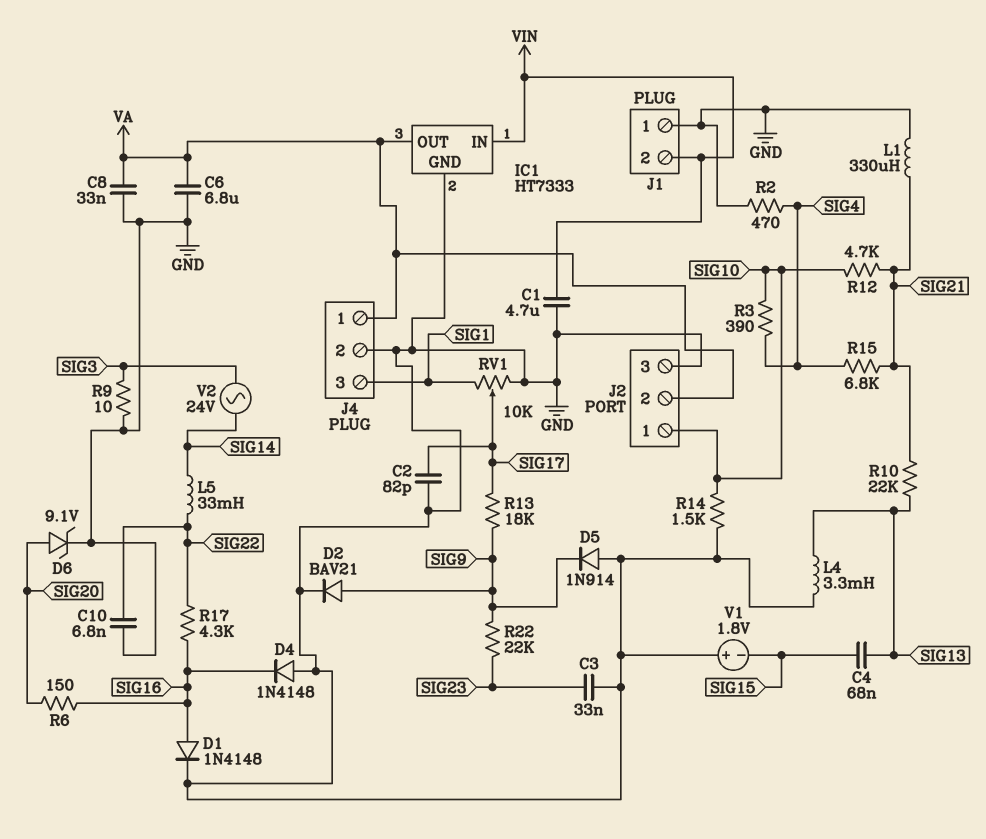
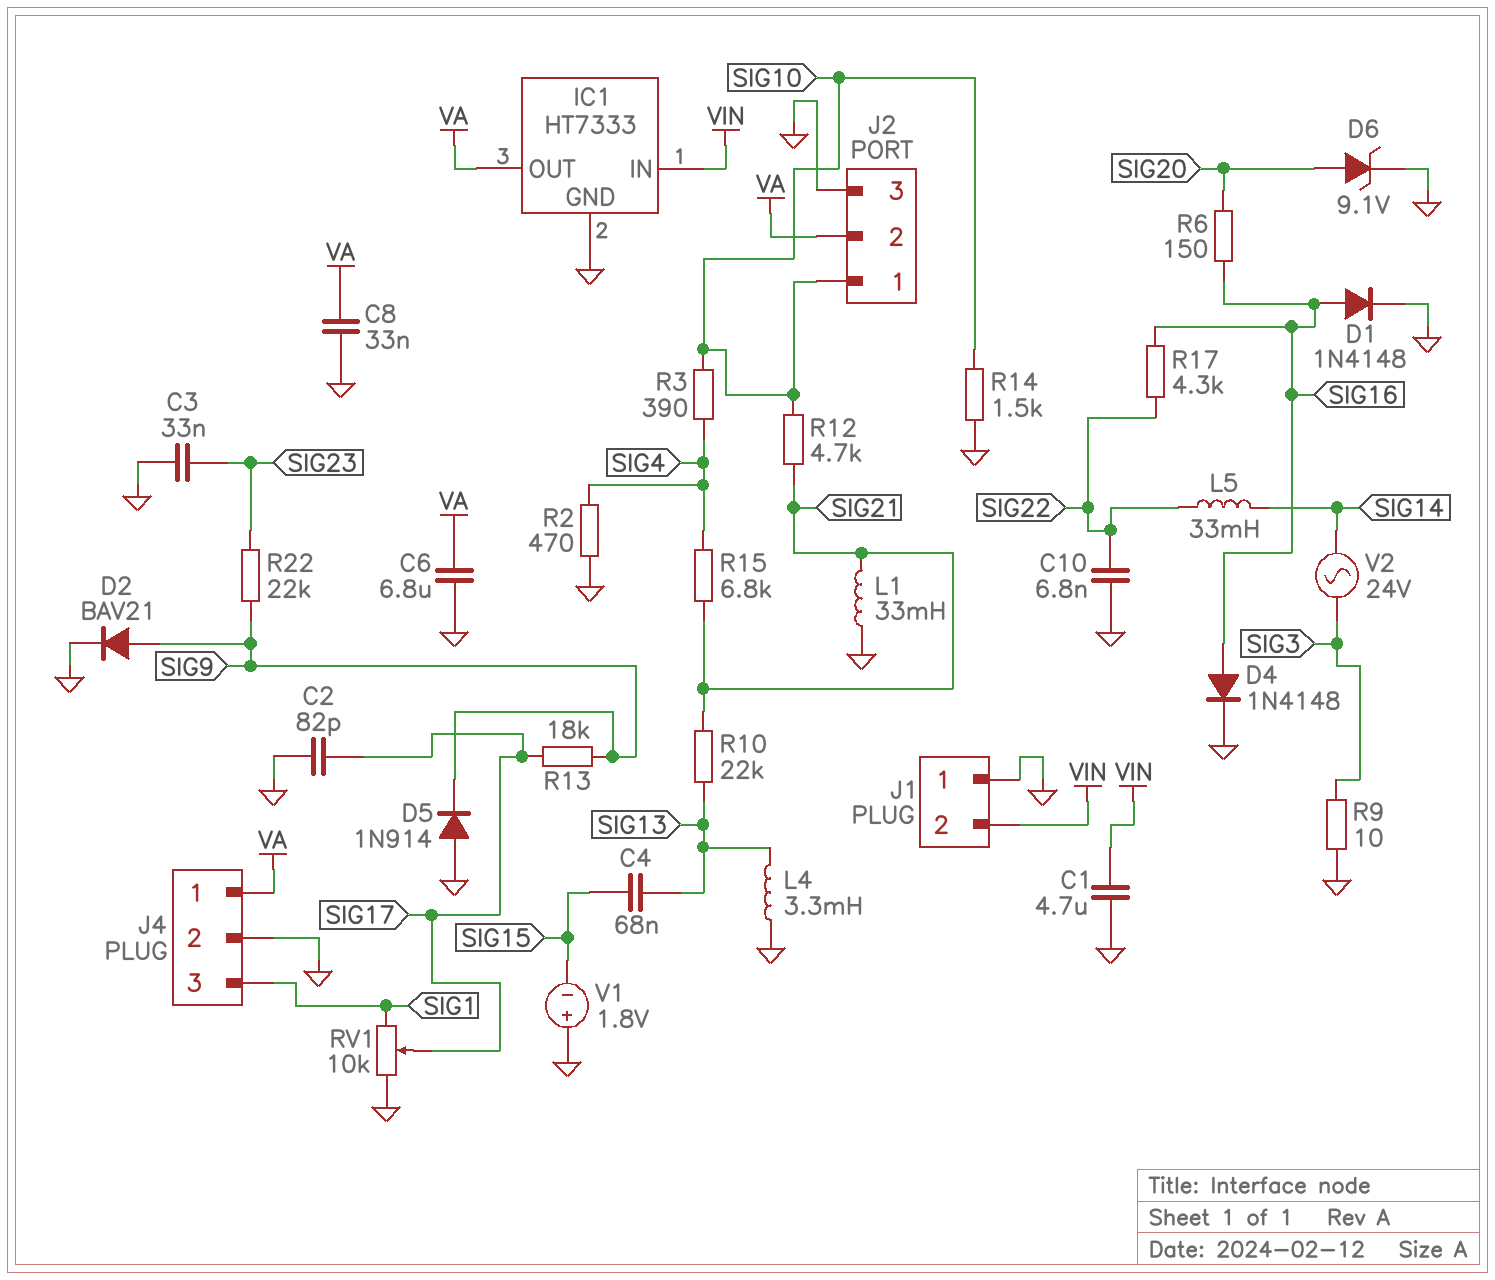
D4: diode 1N4148 (A GND, K SIG16) -> diode 1N4148 (A SIG16, K GND)
L1: 330uH (GND, SIG21) -> 33mH (GND, SIG21)

